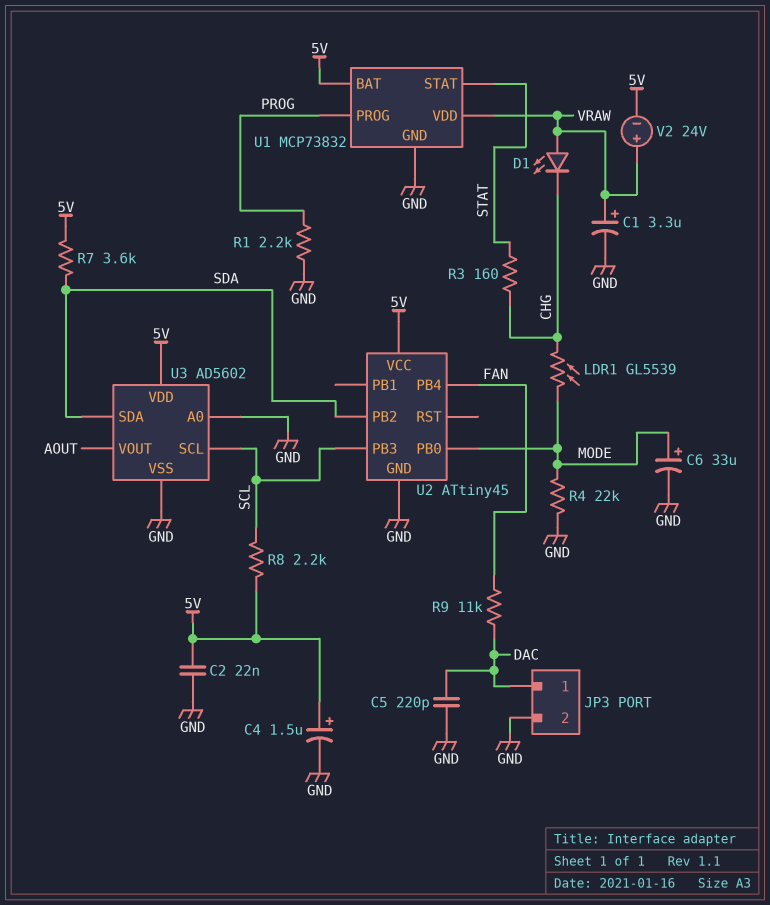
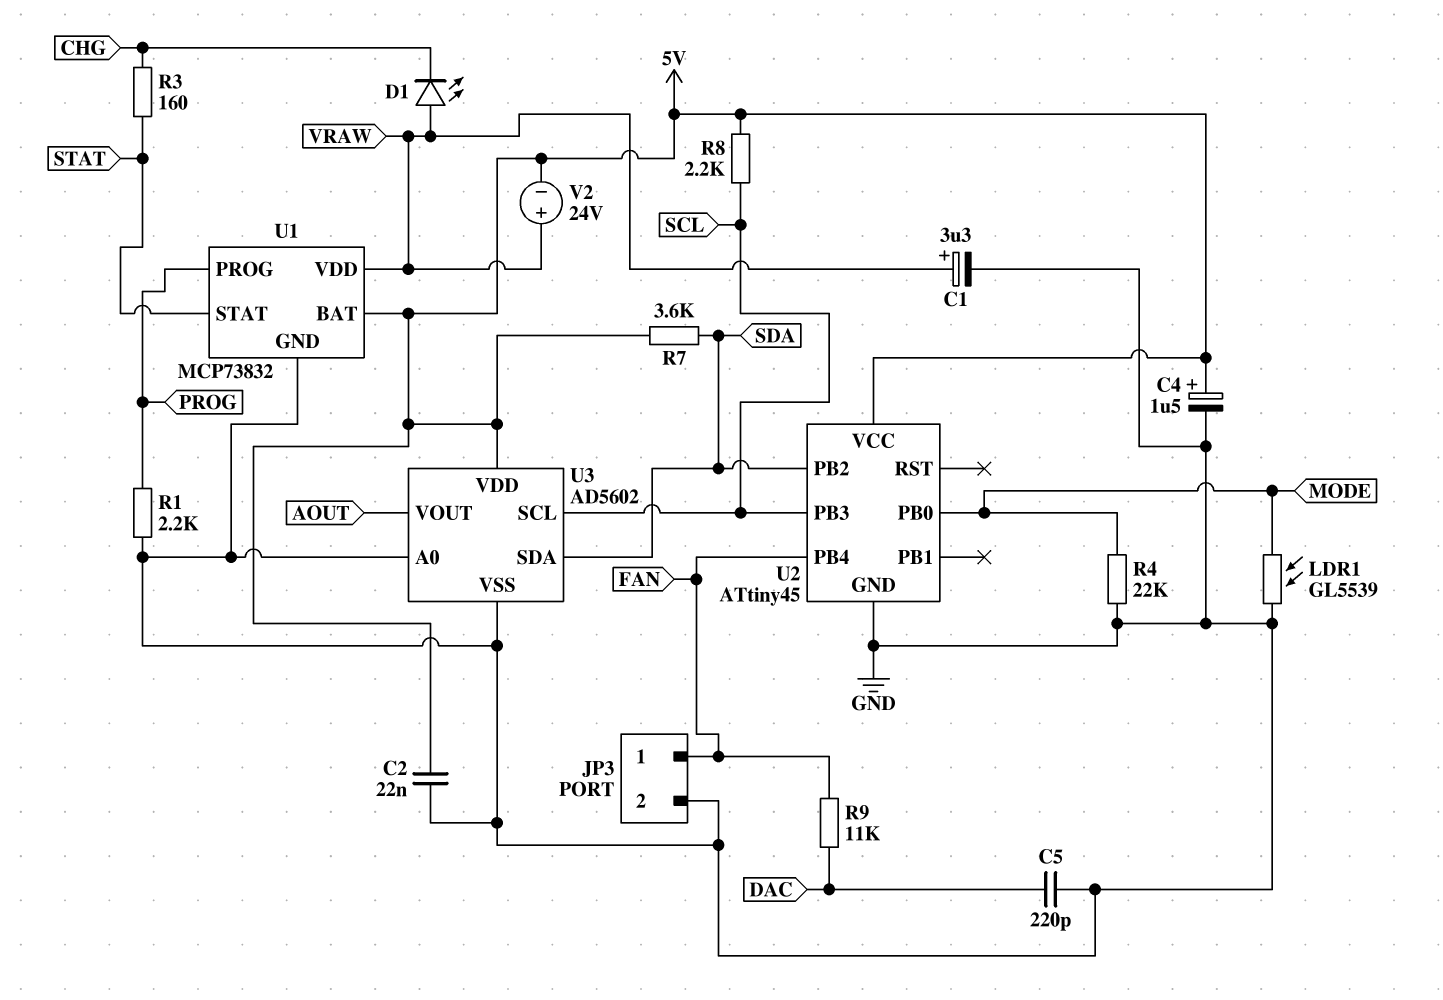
C6: 33uF (plus MODE, minus GND) -> none
JP3 pin 1: DAC -> FAN
LDR1: GL5539 (CHG, MODE) -> GL5539 (GND, MODE)

